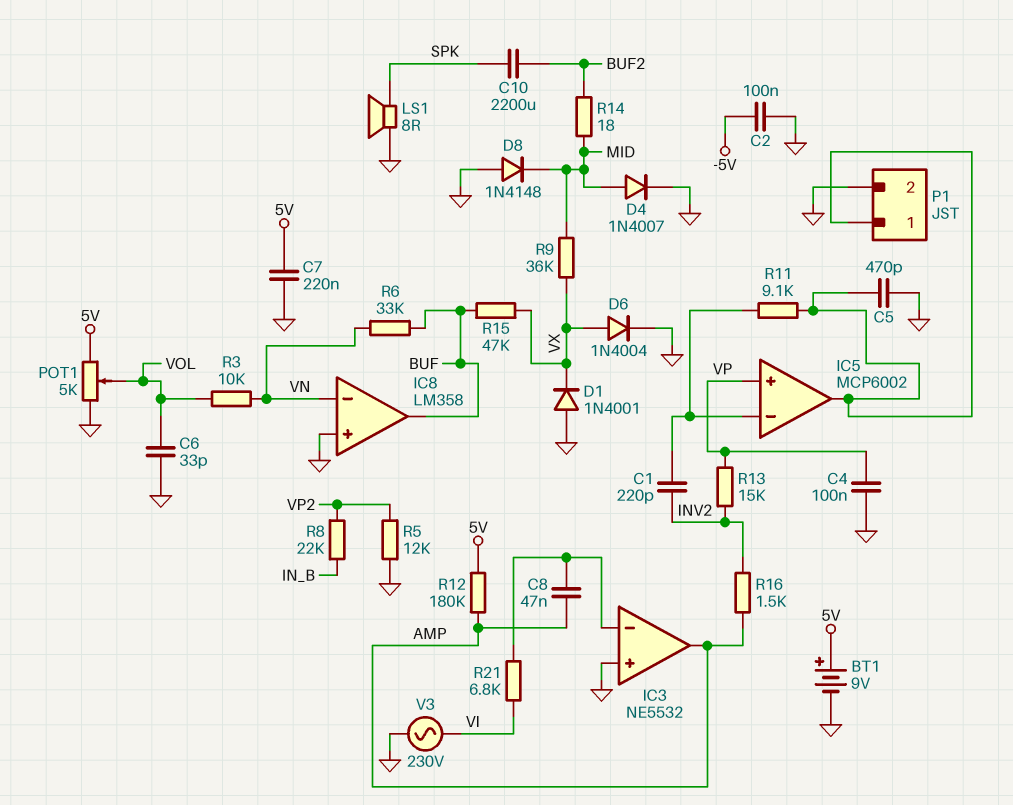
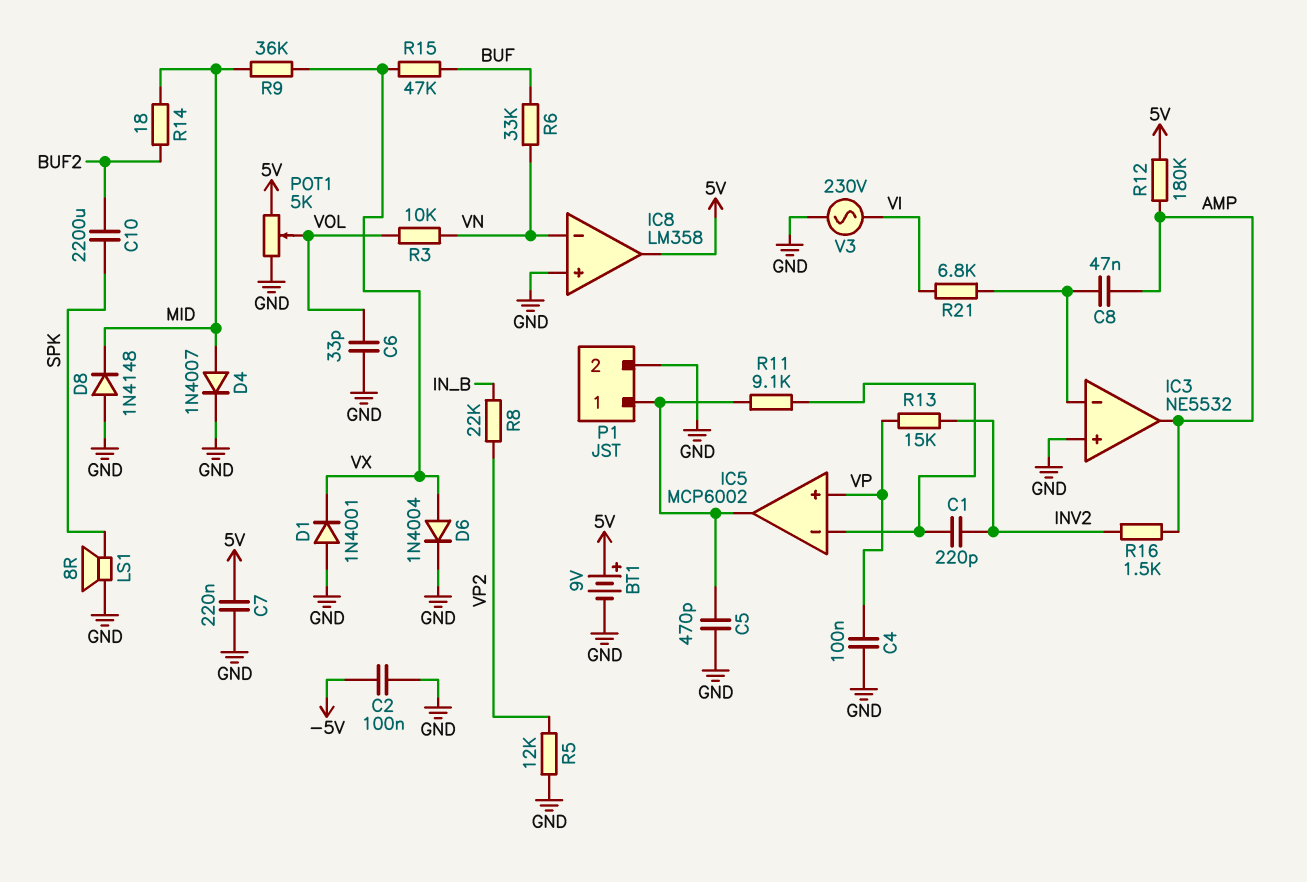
IC8 pin out: BUF -> 5V

